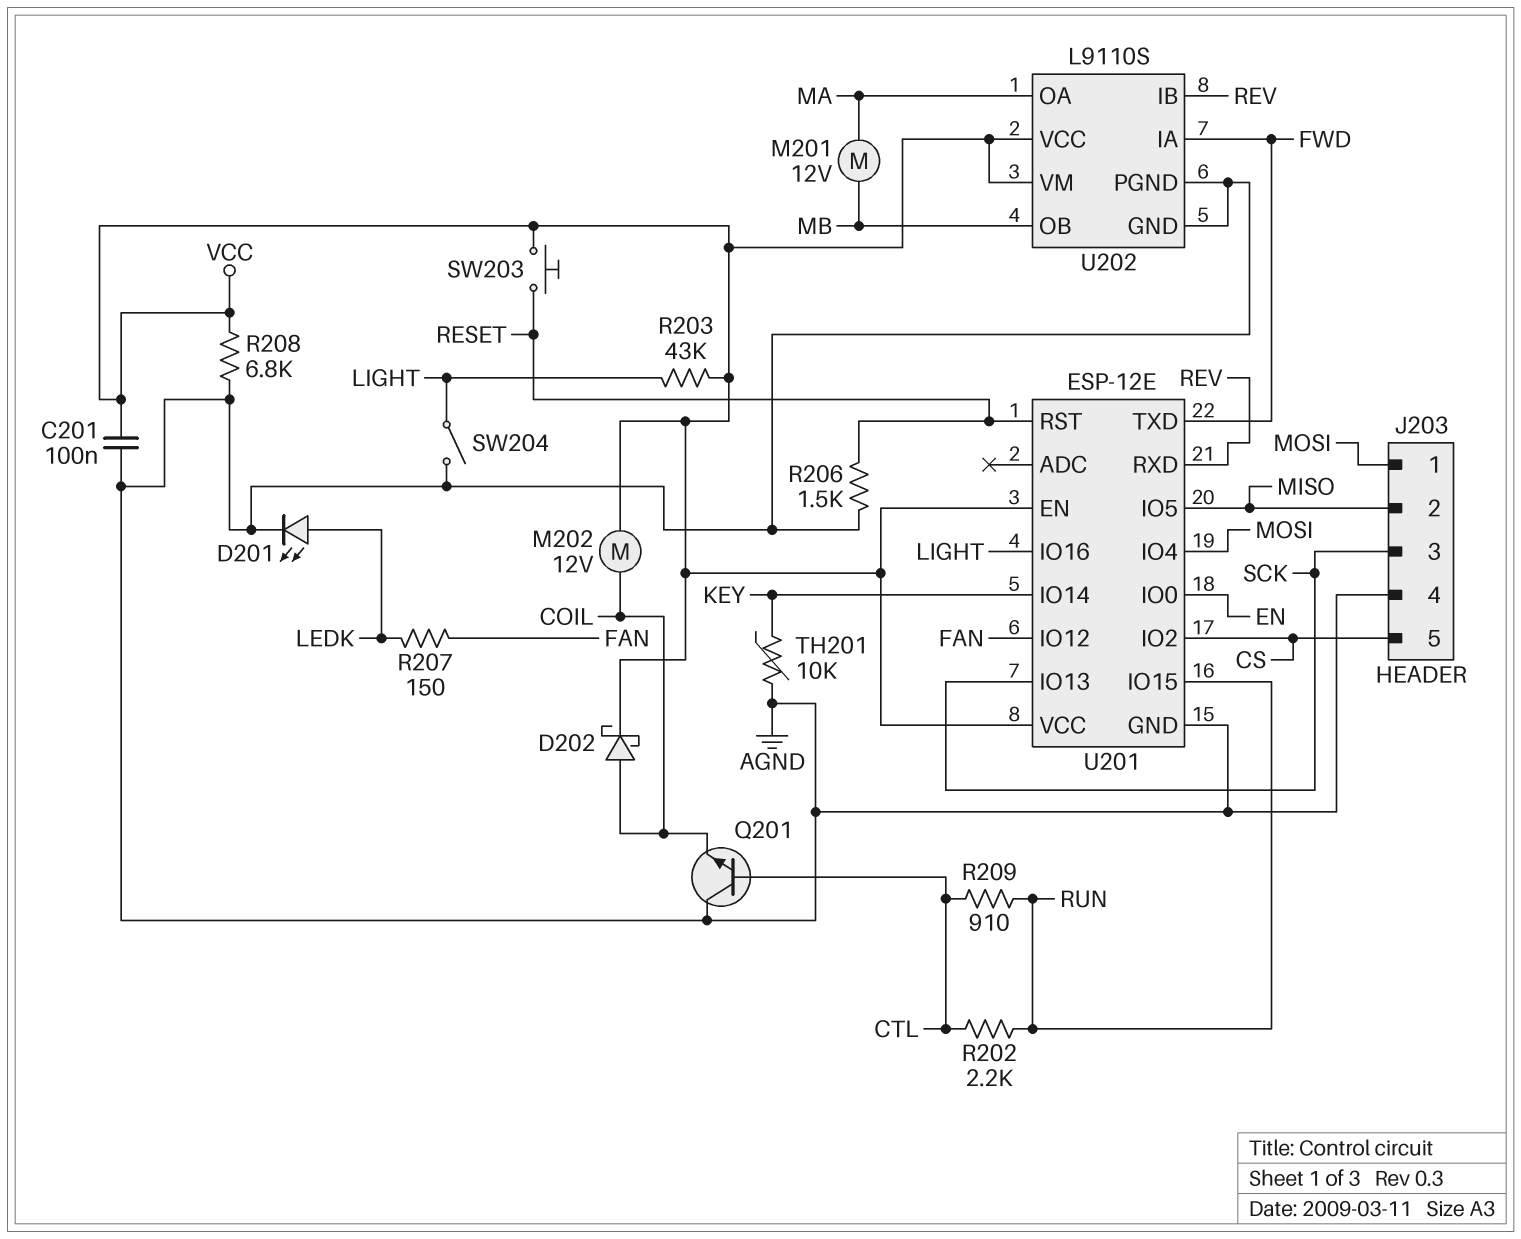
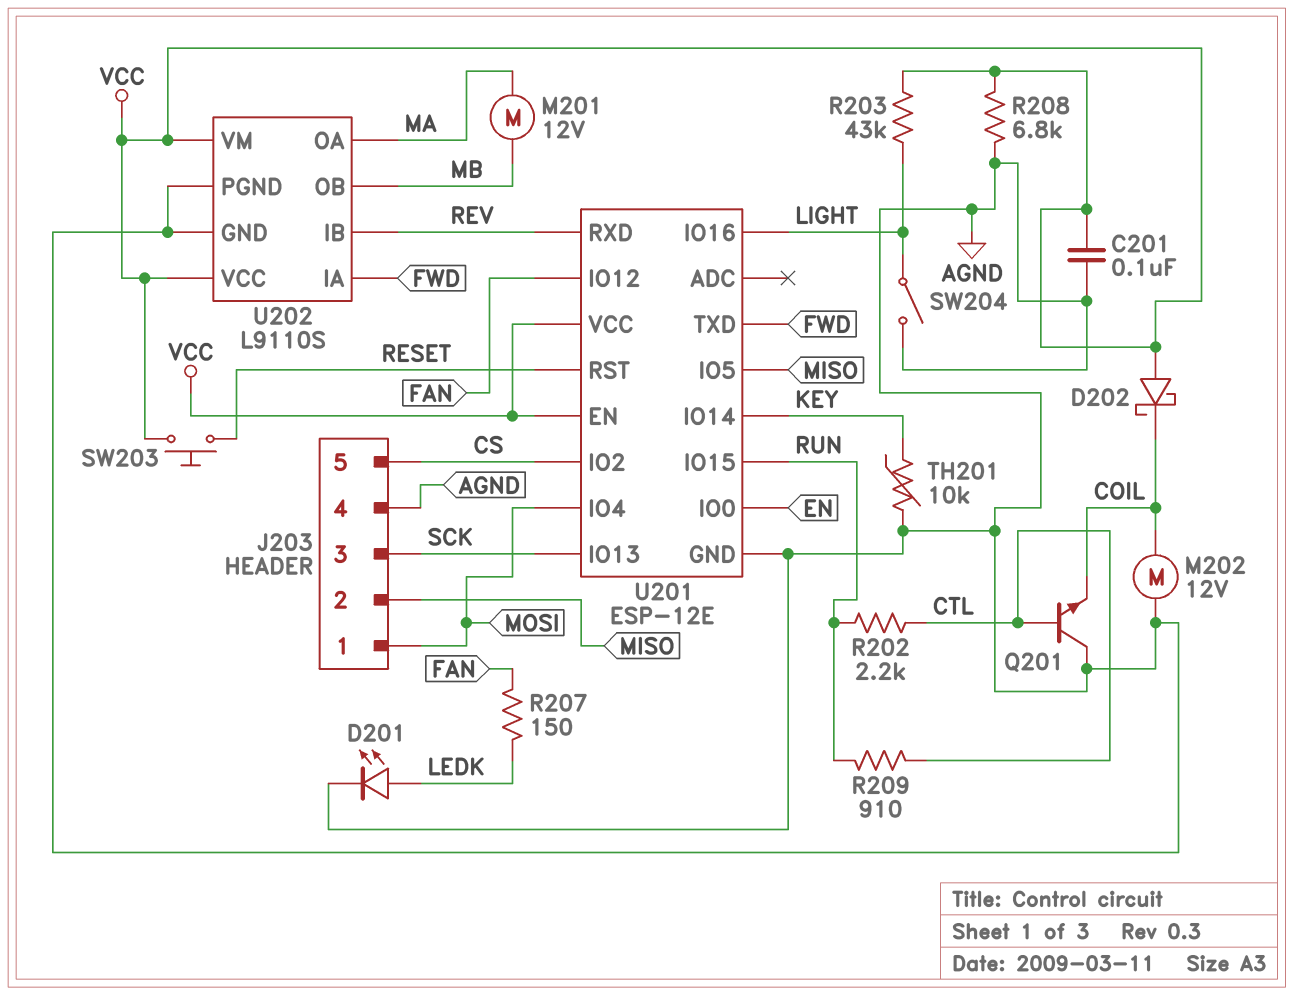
D202: schottky (A COIL, K VCC) -> schottky (A VCC, K COIL)
M202: motor 12V (COIL, VCC) -> motor 12V (AGND, COIL)
R206: 1.5k (AGND, RESET) -> none

